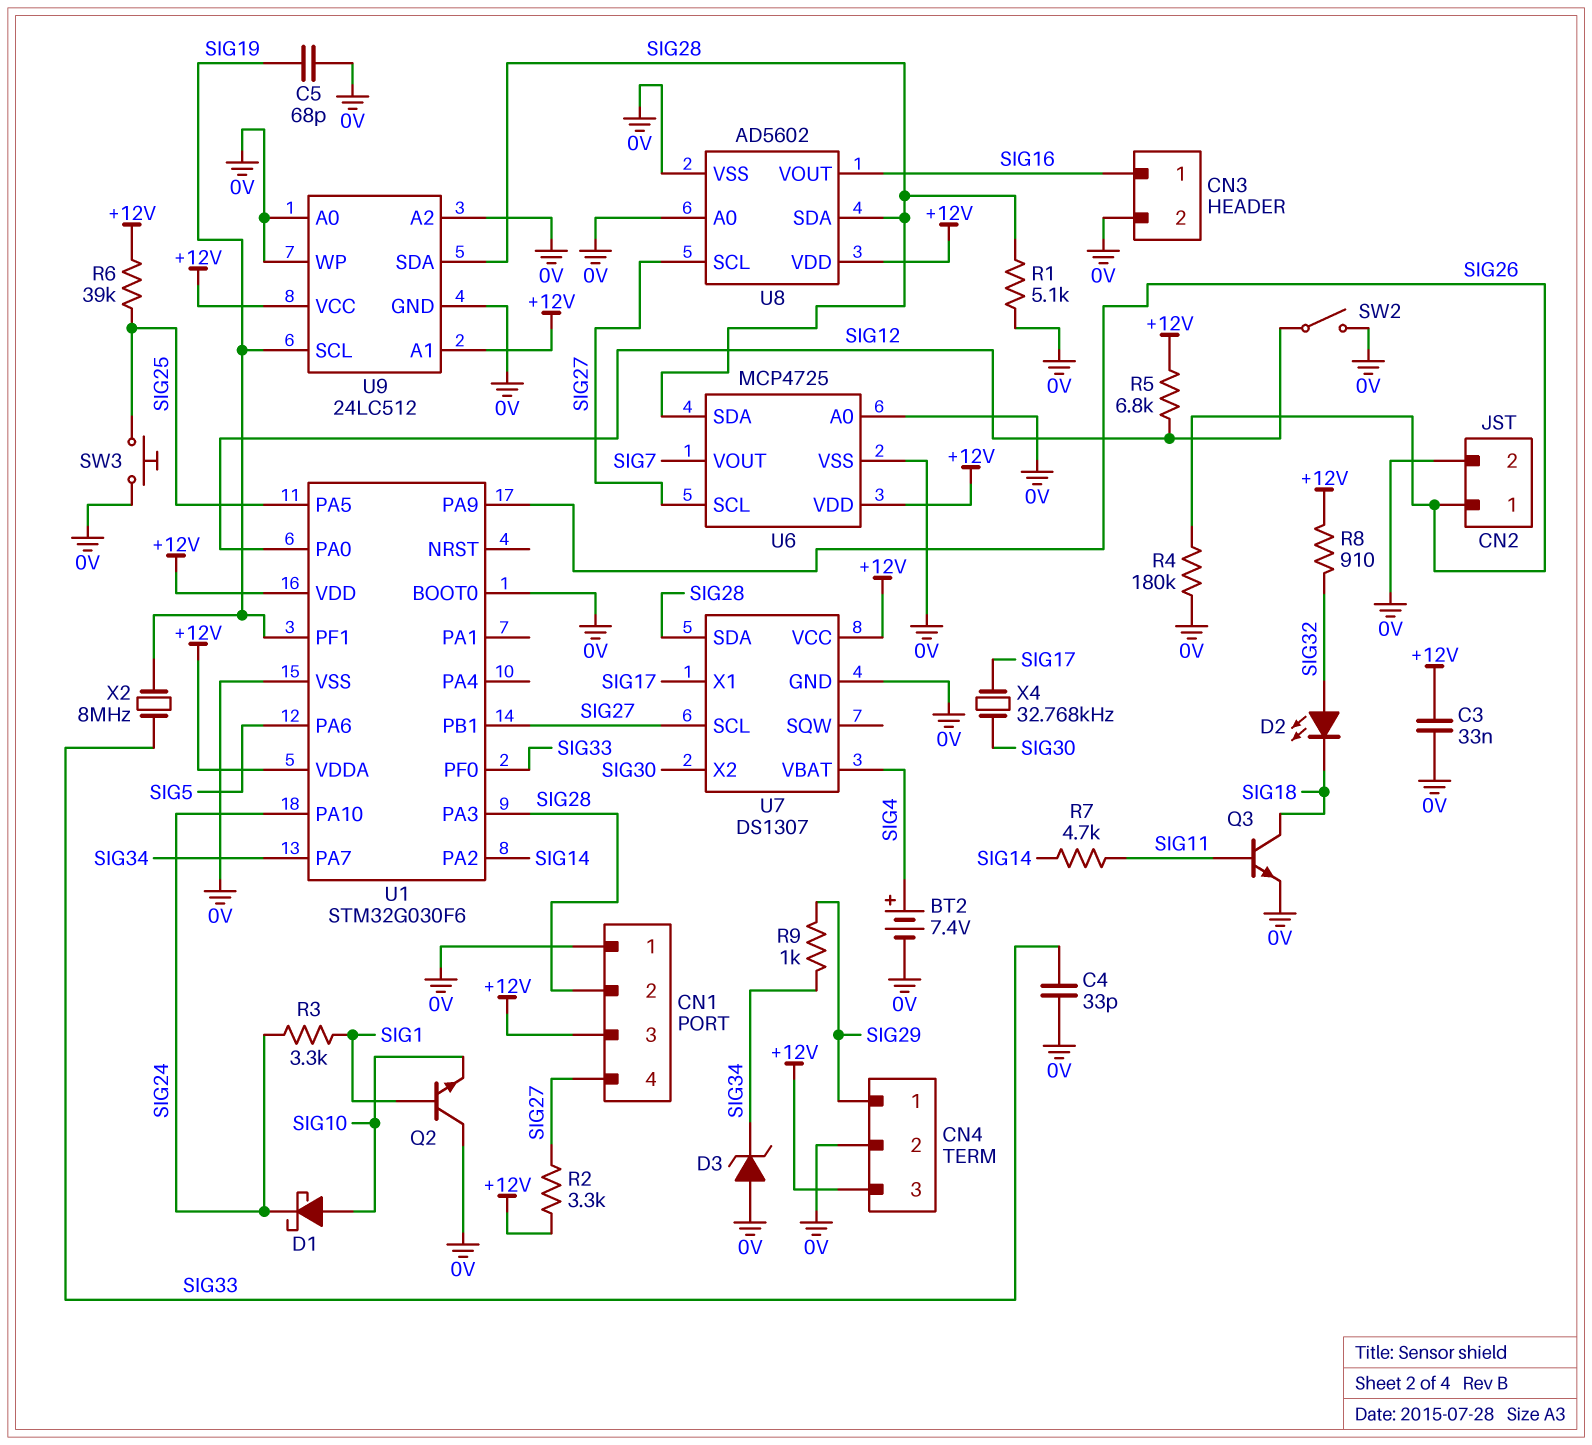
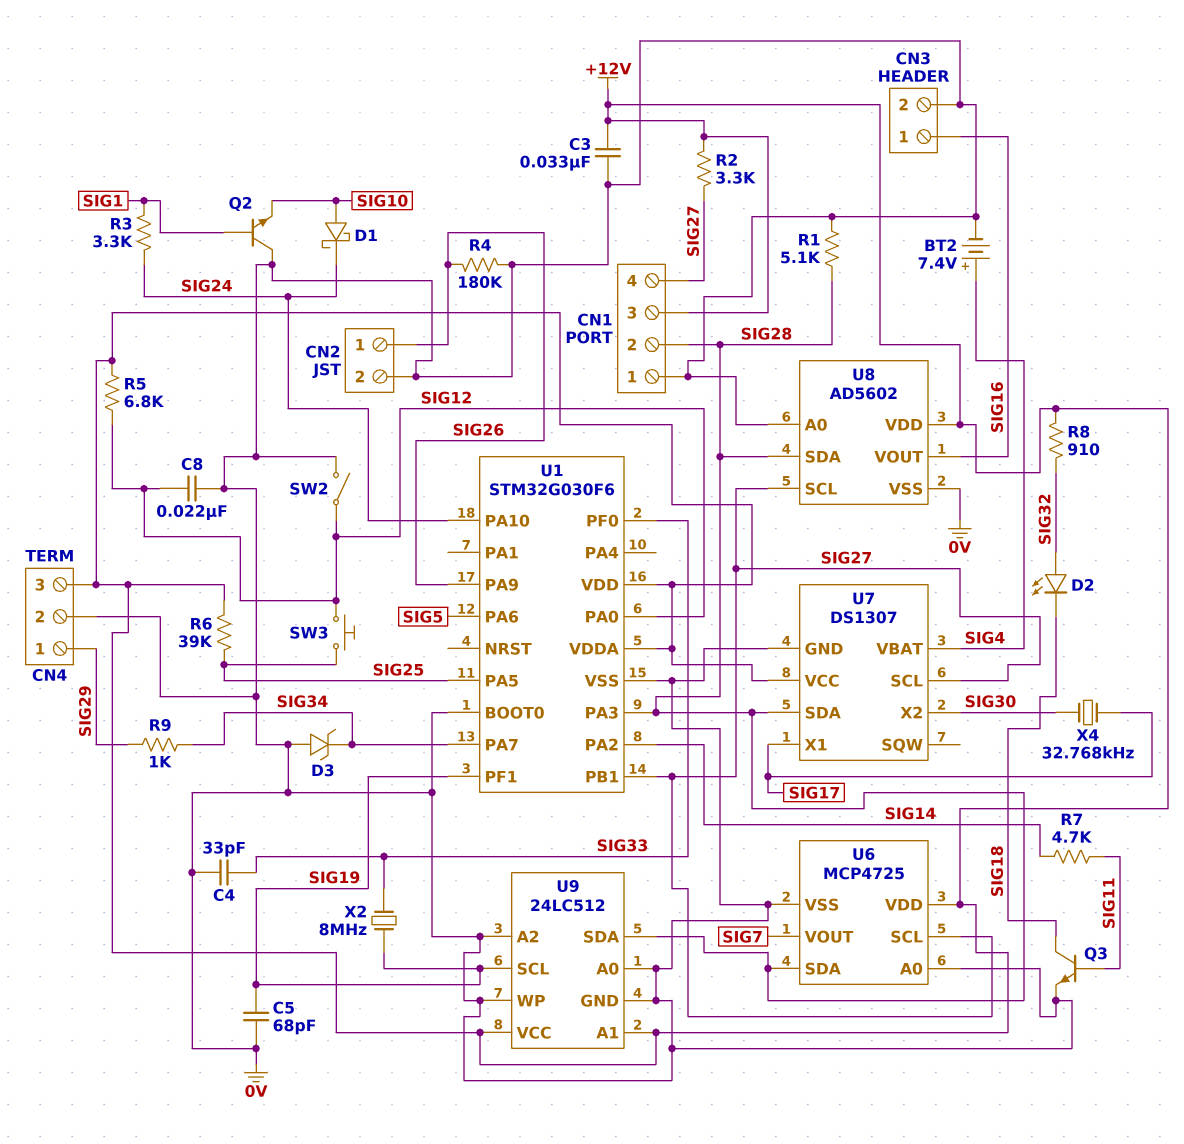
C8: none -> 22nF (0V, SIG12)
SW3: button (0V, SIG25) -> button (SIG12, SIG25)

